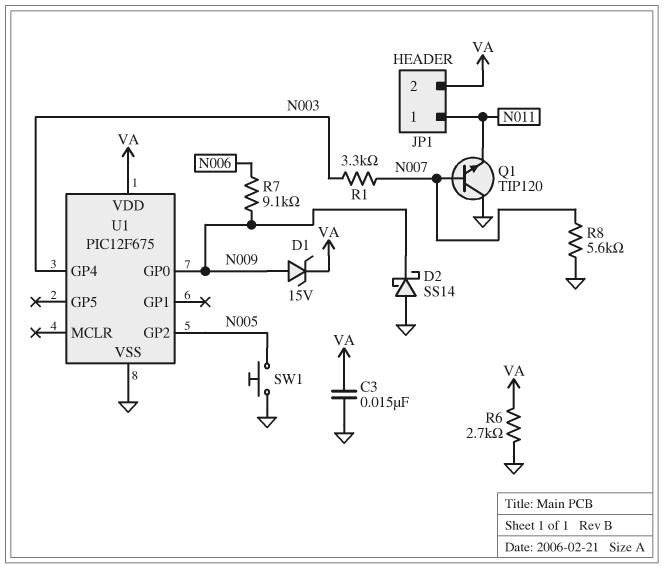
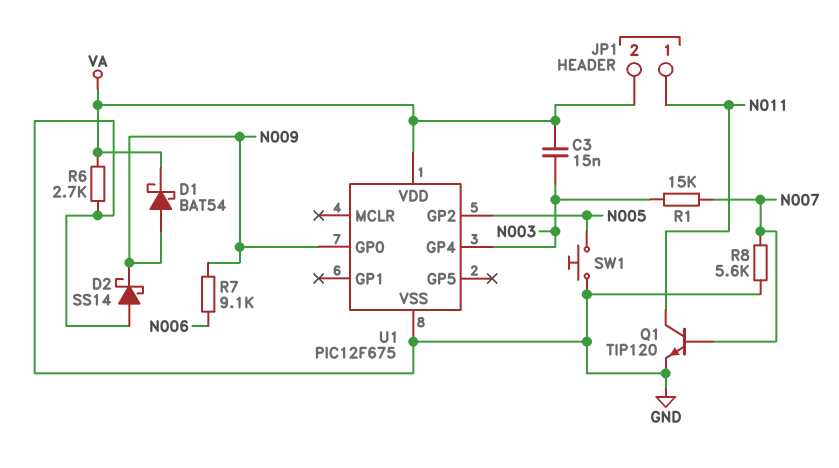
C3: 15nF (GND, VA) -> 15nF (N003, VA)
D1: zener 15V (A N009, K VA) -> schottky BAT54 (A N009, K VA)
Q1: NPN TIP120 (B N007, C GND, E N011) -> NPN TIP120 (B N007, C N011, E GND)
R1: 3.3k (N003, N007) -> 15k (N003, N007)

